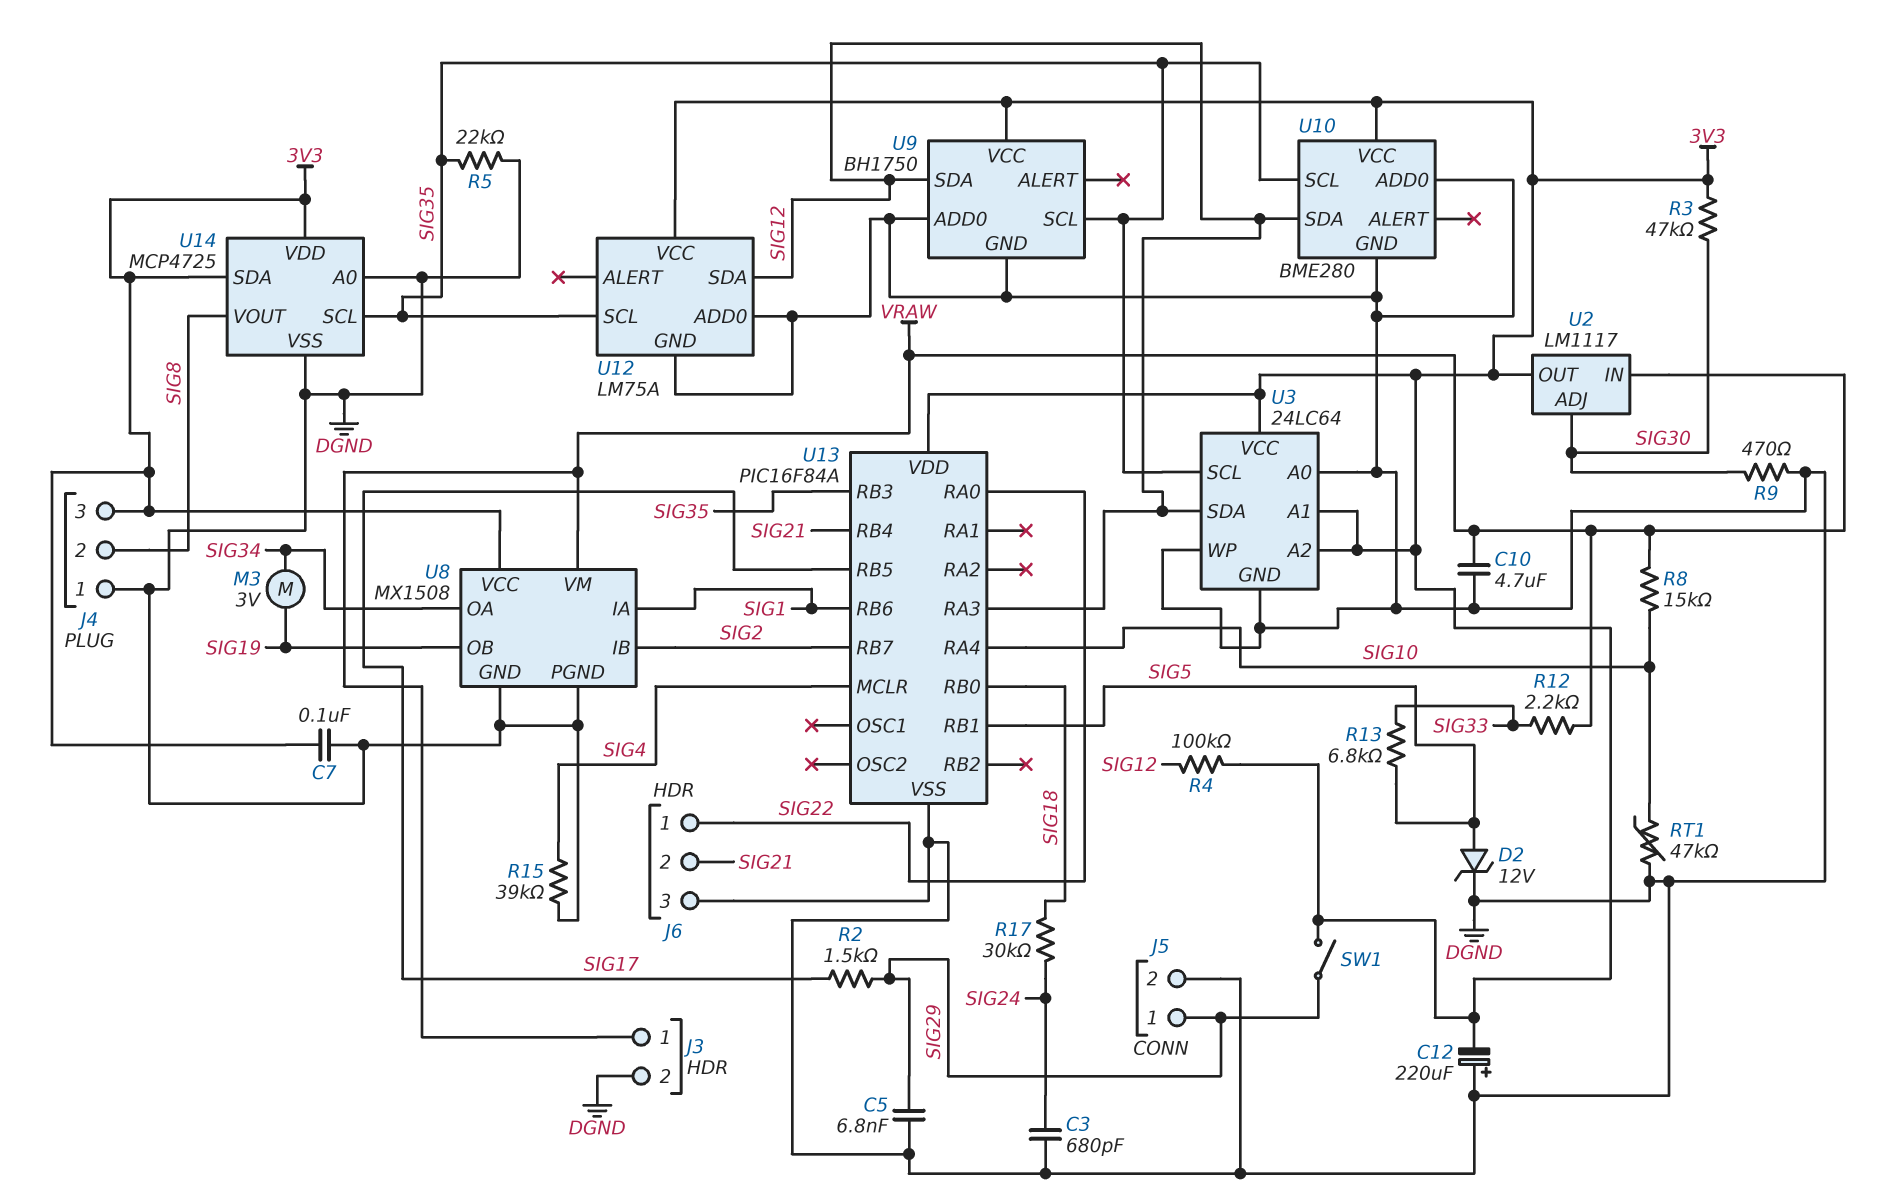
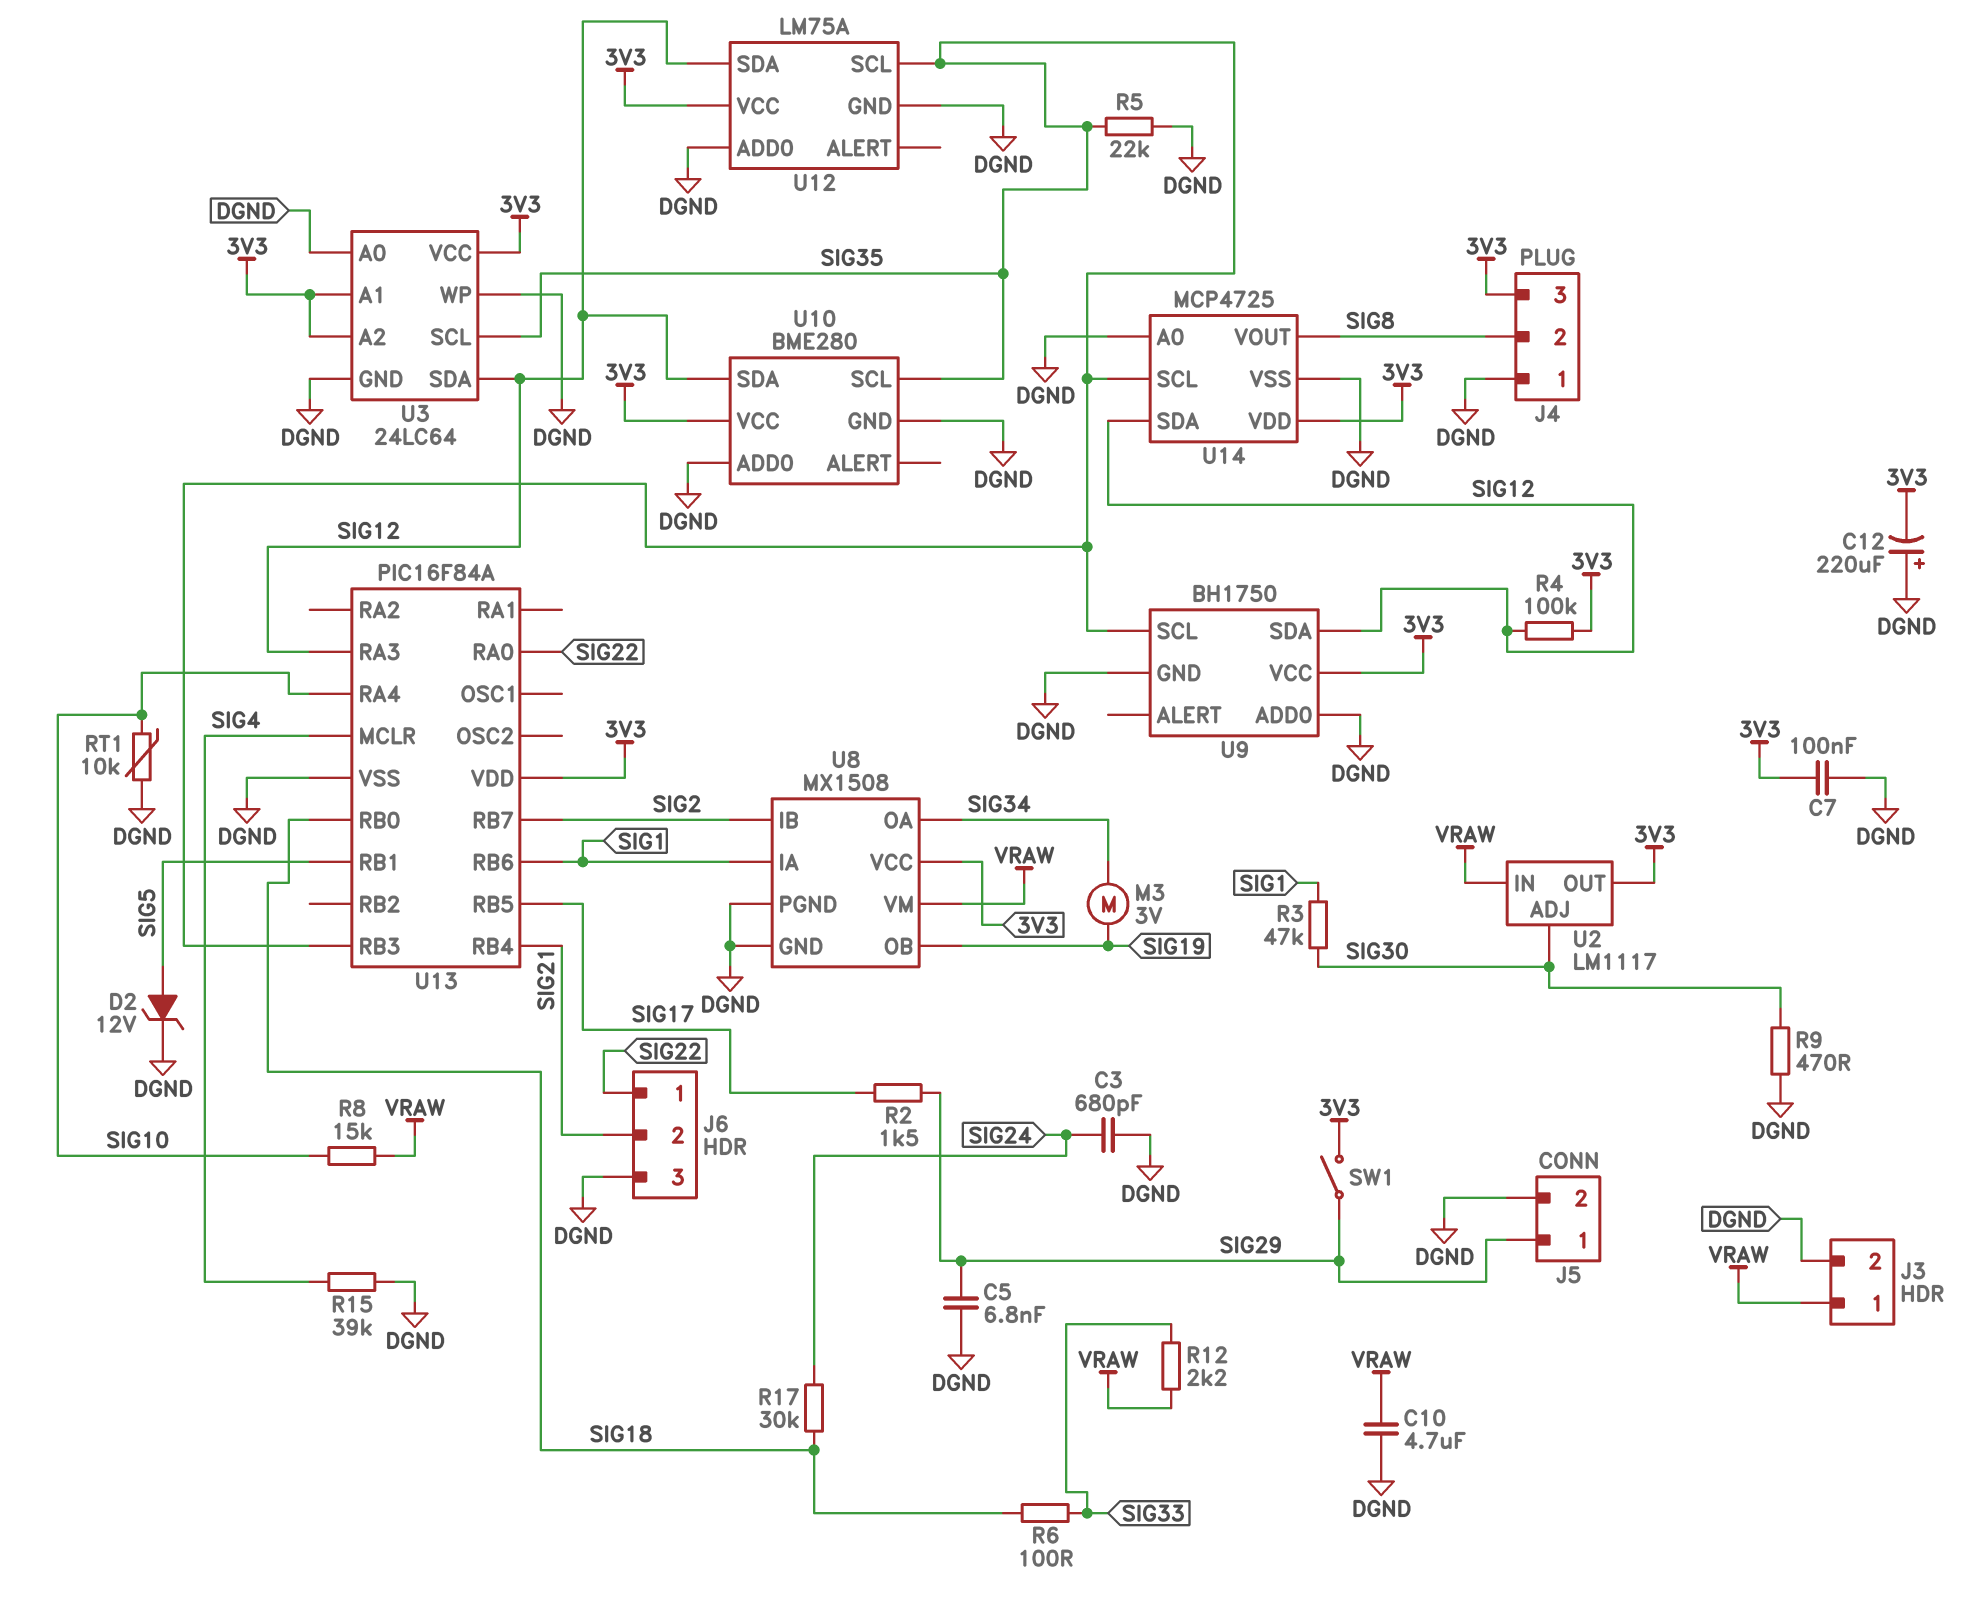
R3: 47k (3V3, SIG30) -> 47k (SIG1, SIG30)
R6: none -> 100 (SIG18, SIG33)
R13: 6.8k (SIG5, SIG33) -> none
RT1: 47k (DGND, SIG10) -> 10k (DGND, SIG10)
U14 pin SDA: 3V3 -> SIG12

